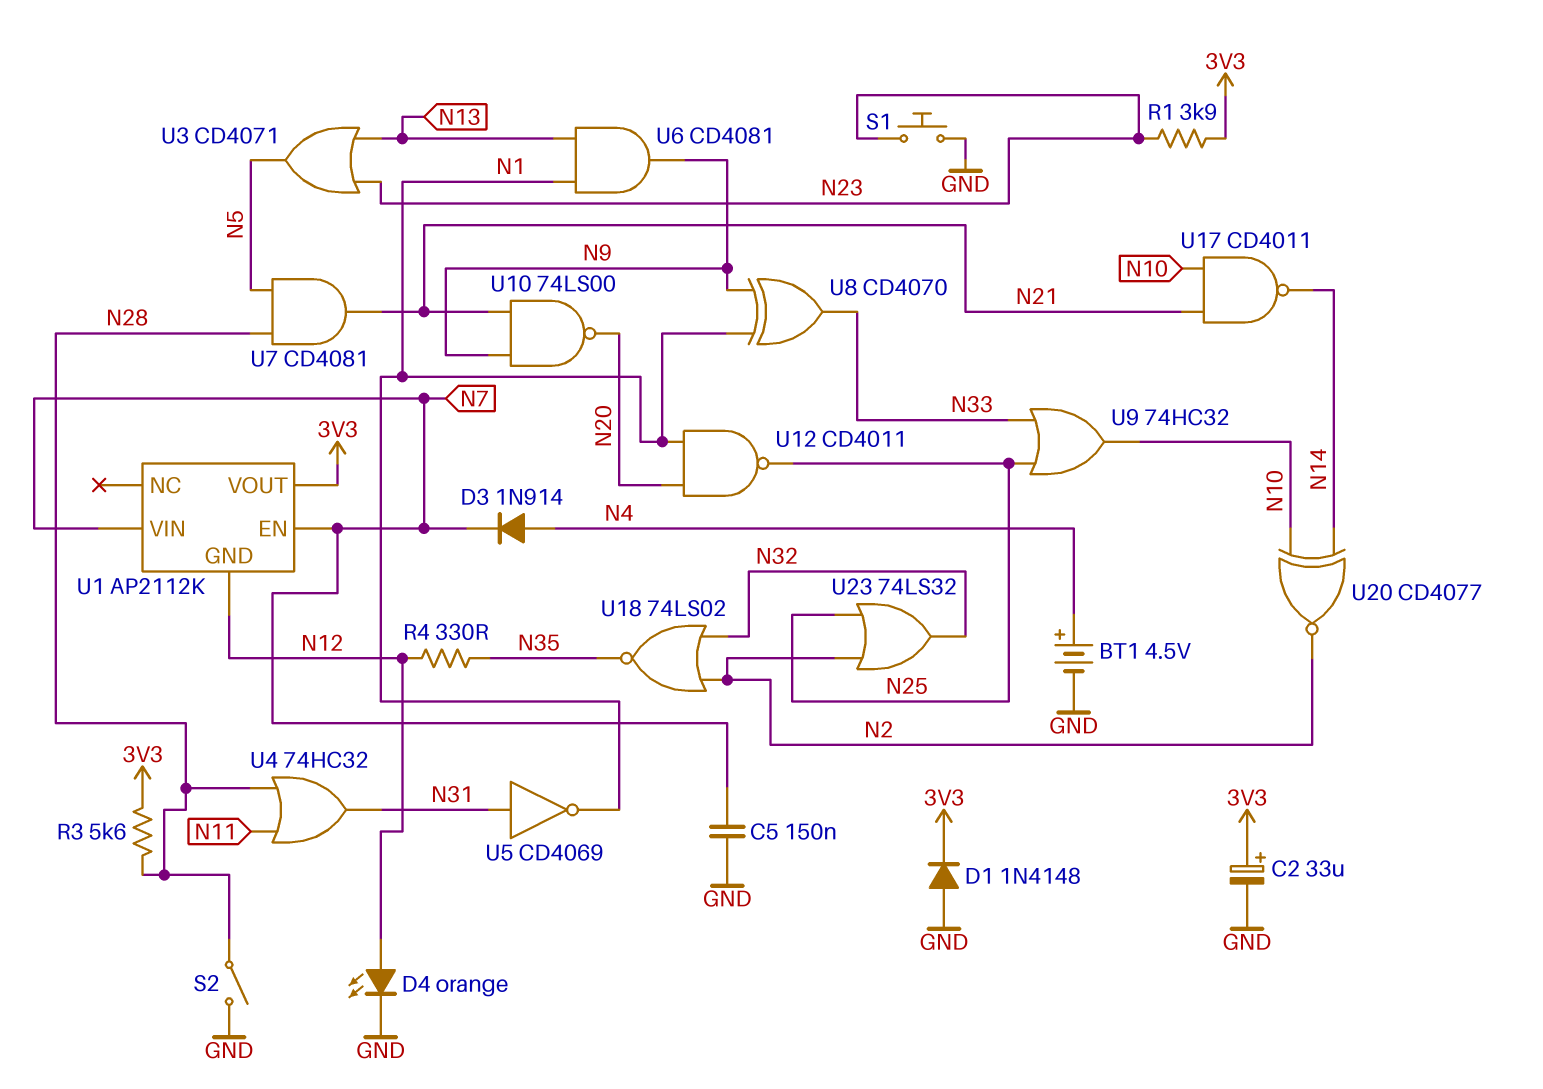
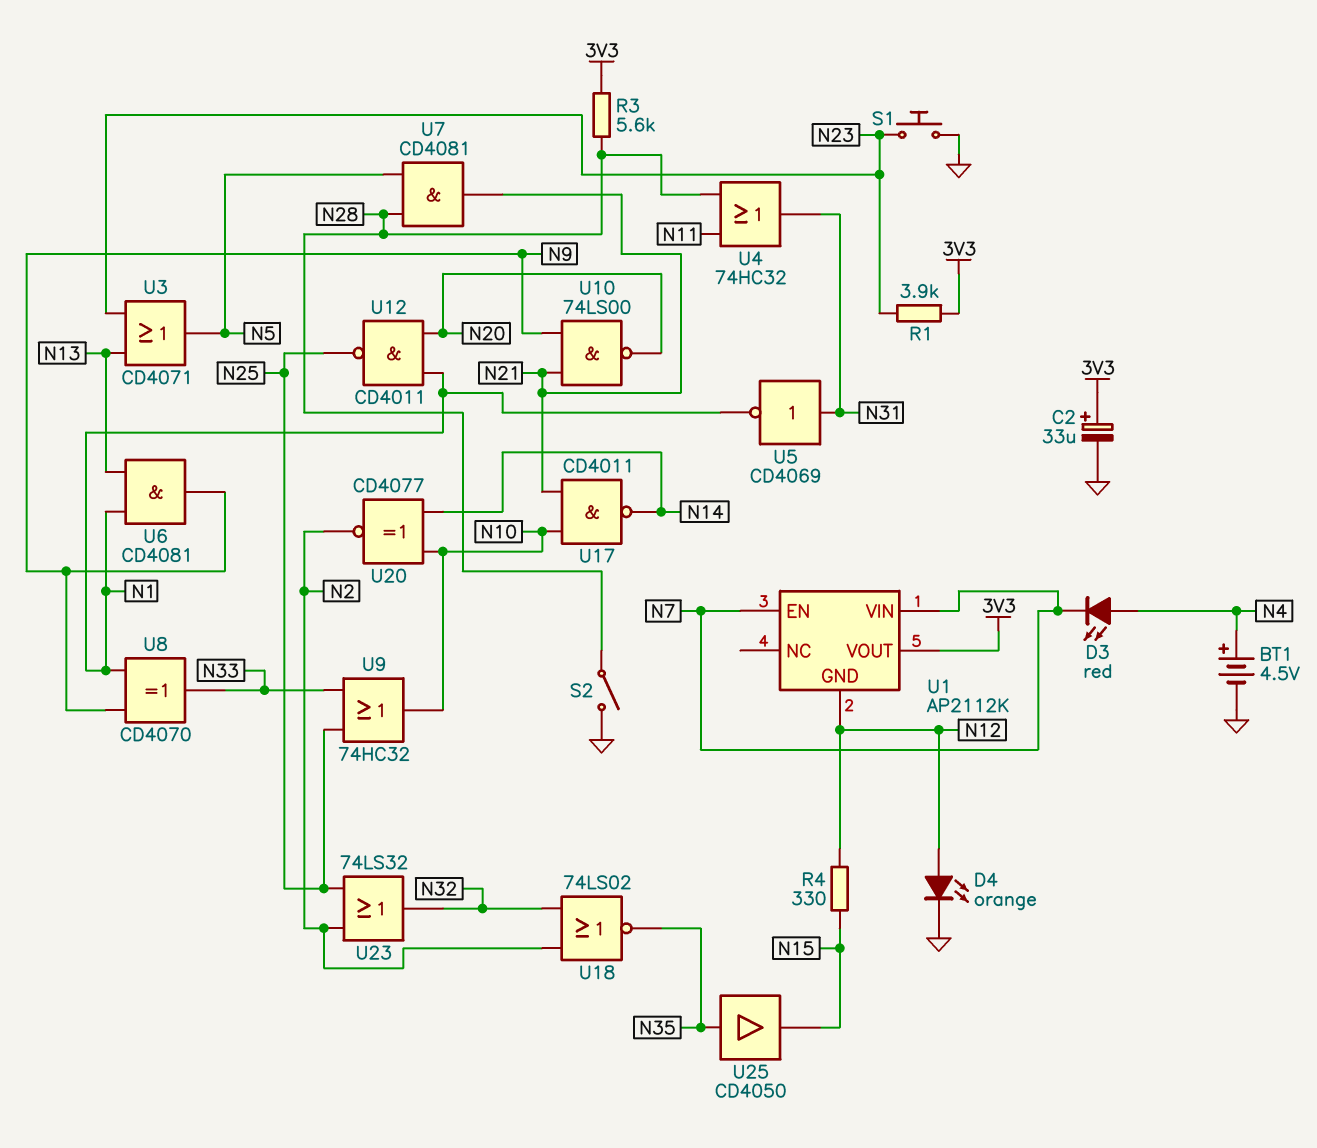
C5: 150nF (GND, N7) -> none
D1: diode 1N4148 (A GND, K 3V3) -> none
D3: diode 1N914 (A N4, K N7) -> LED red (A N4, K N7)
R4: 330 (N12, N35) -> 330 (N12, N15)
U25: none -> buffer CD4050 (in N35, out N15)

